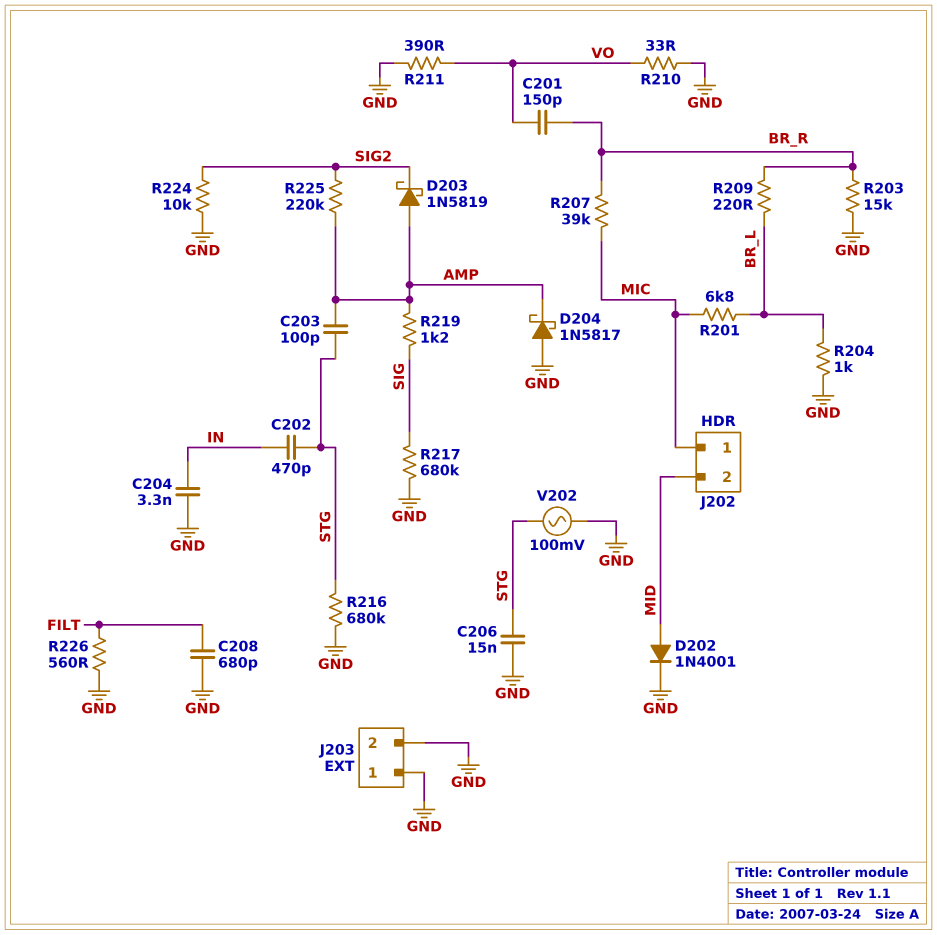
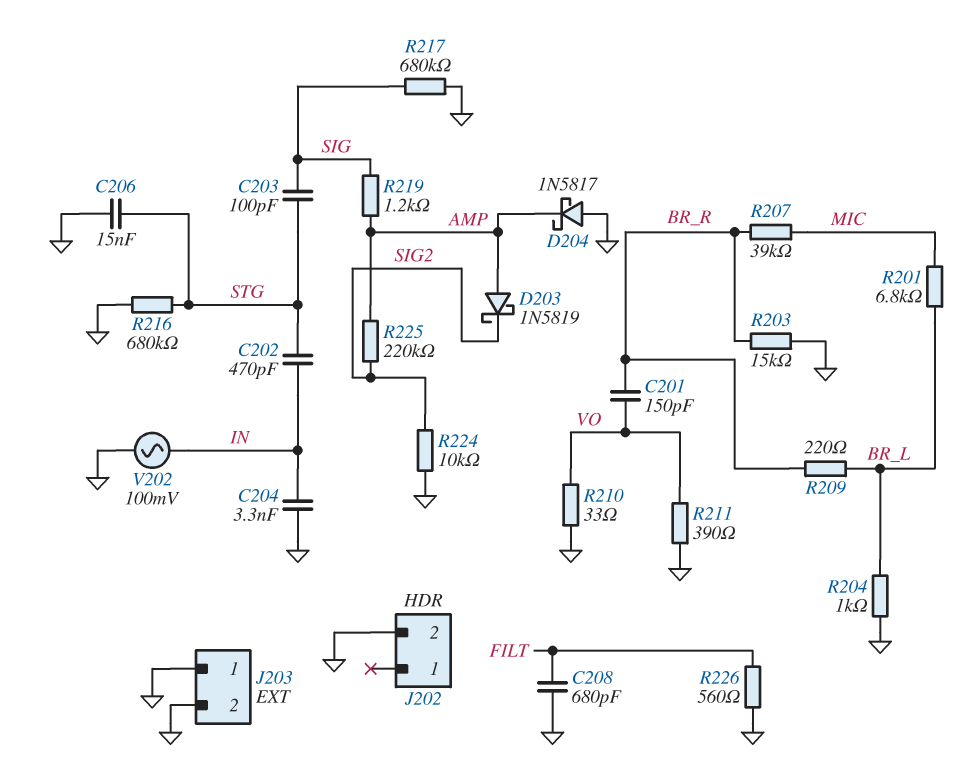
C203: 100pF (AMP, STG) -> 100pF (SIG, STG)
D202: diode 1N4001 (A MID, K GND) -> none
J202 pin 1: MIC -> none
J202 pin 2: MID -> GND
V202: AC 100mV (GND, STG) -> AC 100mV (GND, IN)

